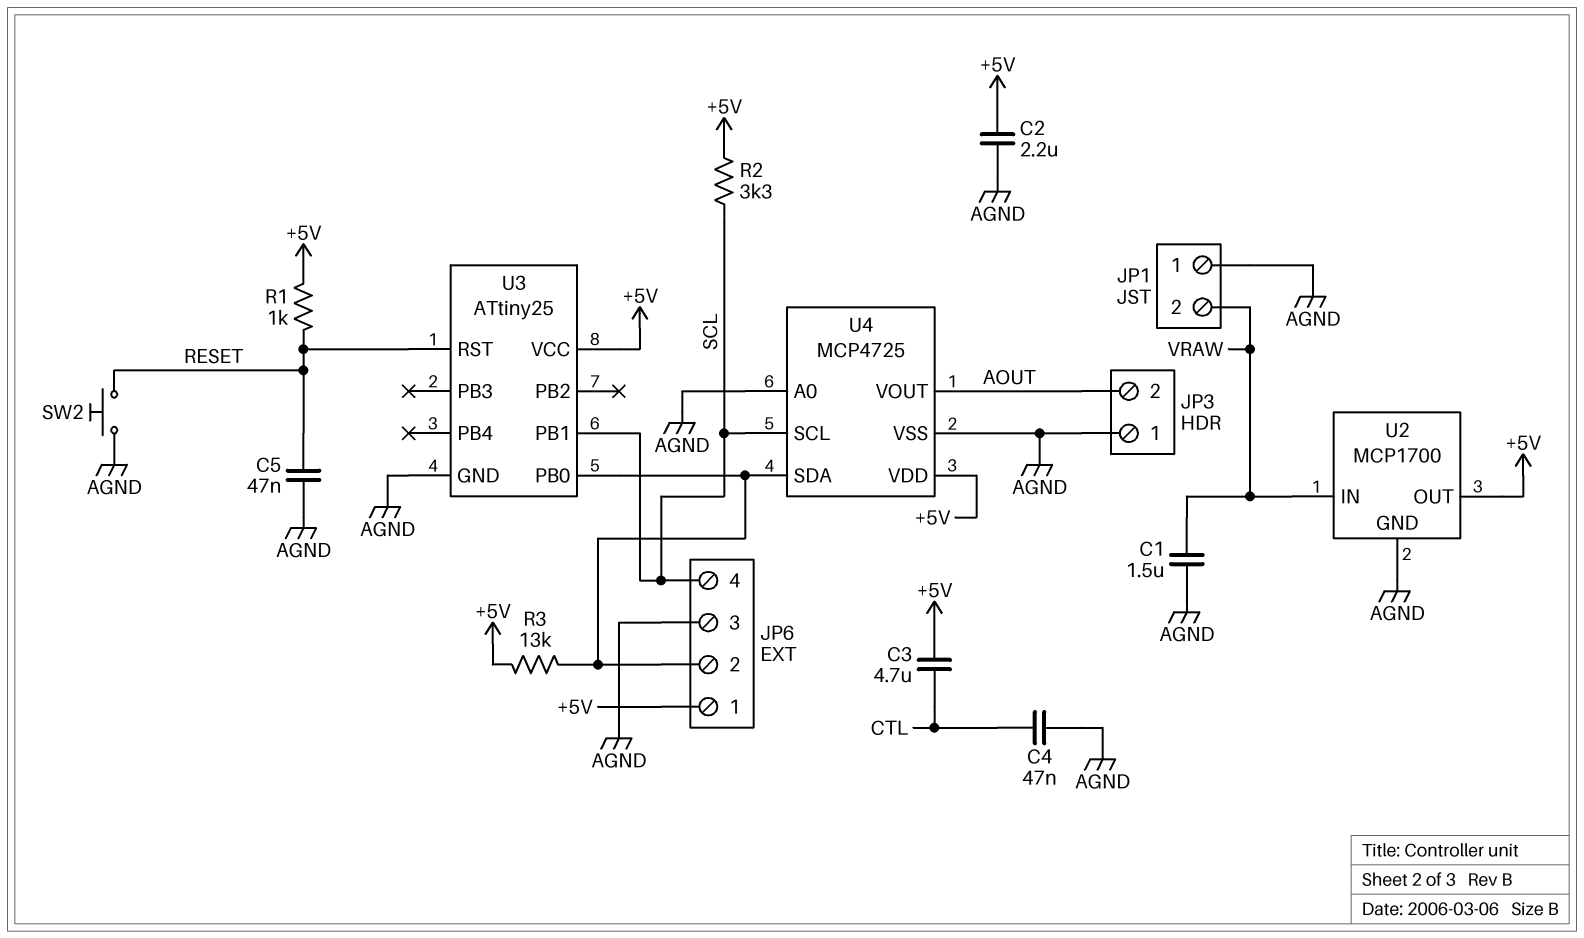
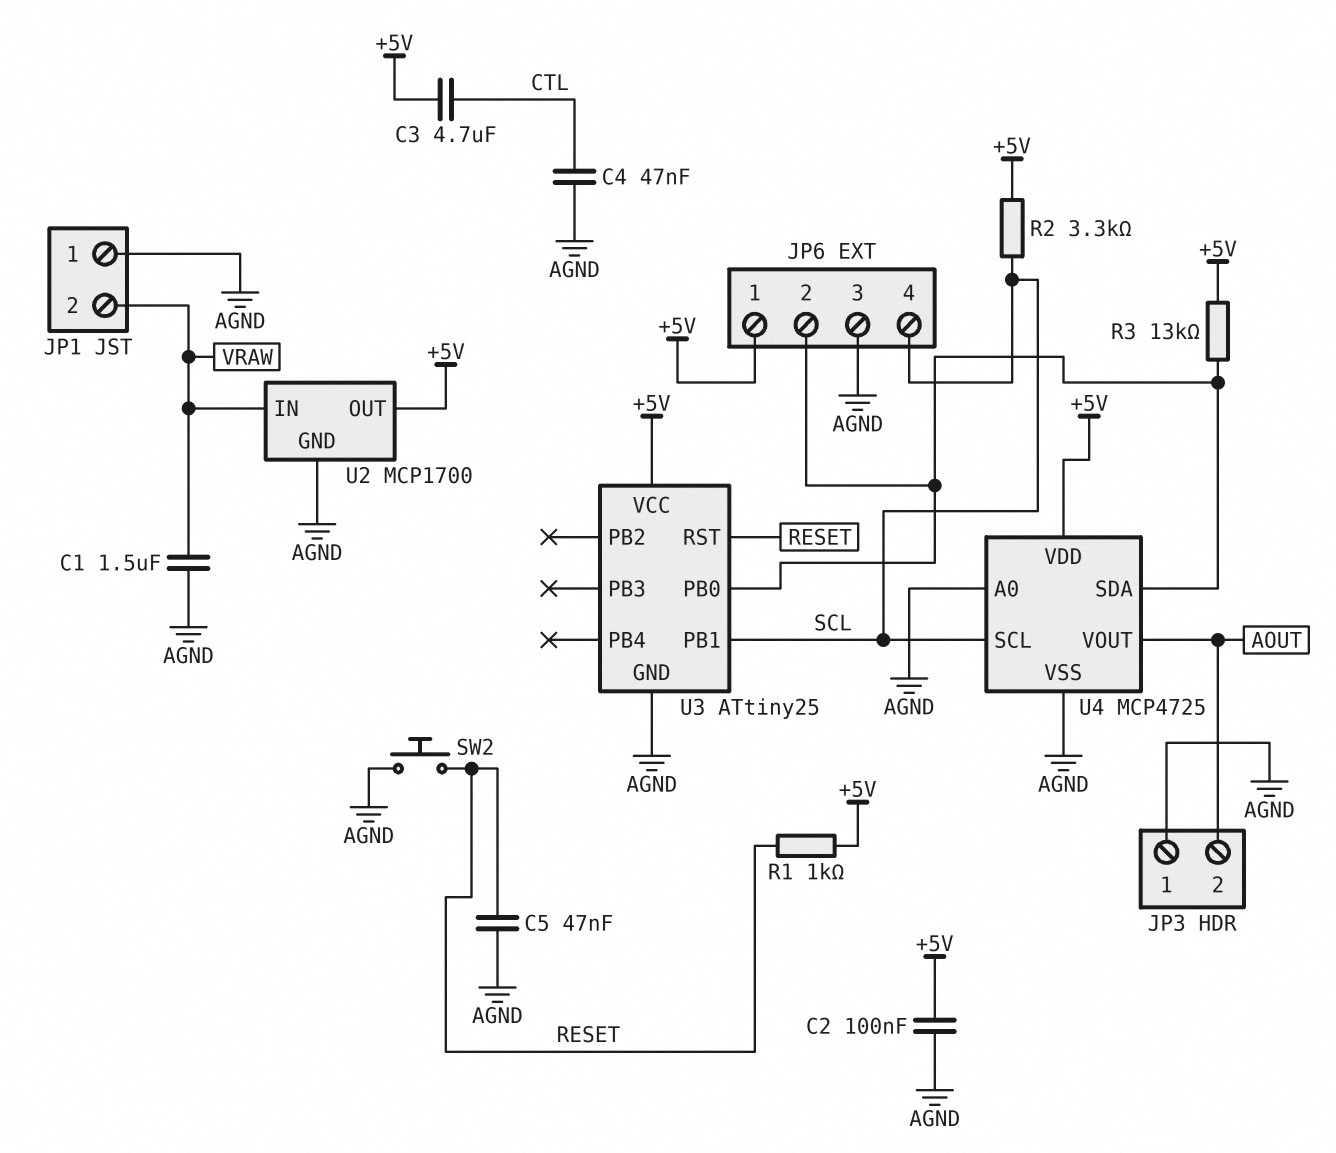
C2: 2.2uF (+5V, AGND) -> 100nF (+5V, AGND)

